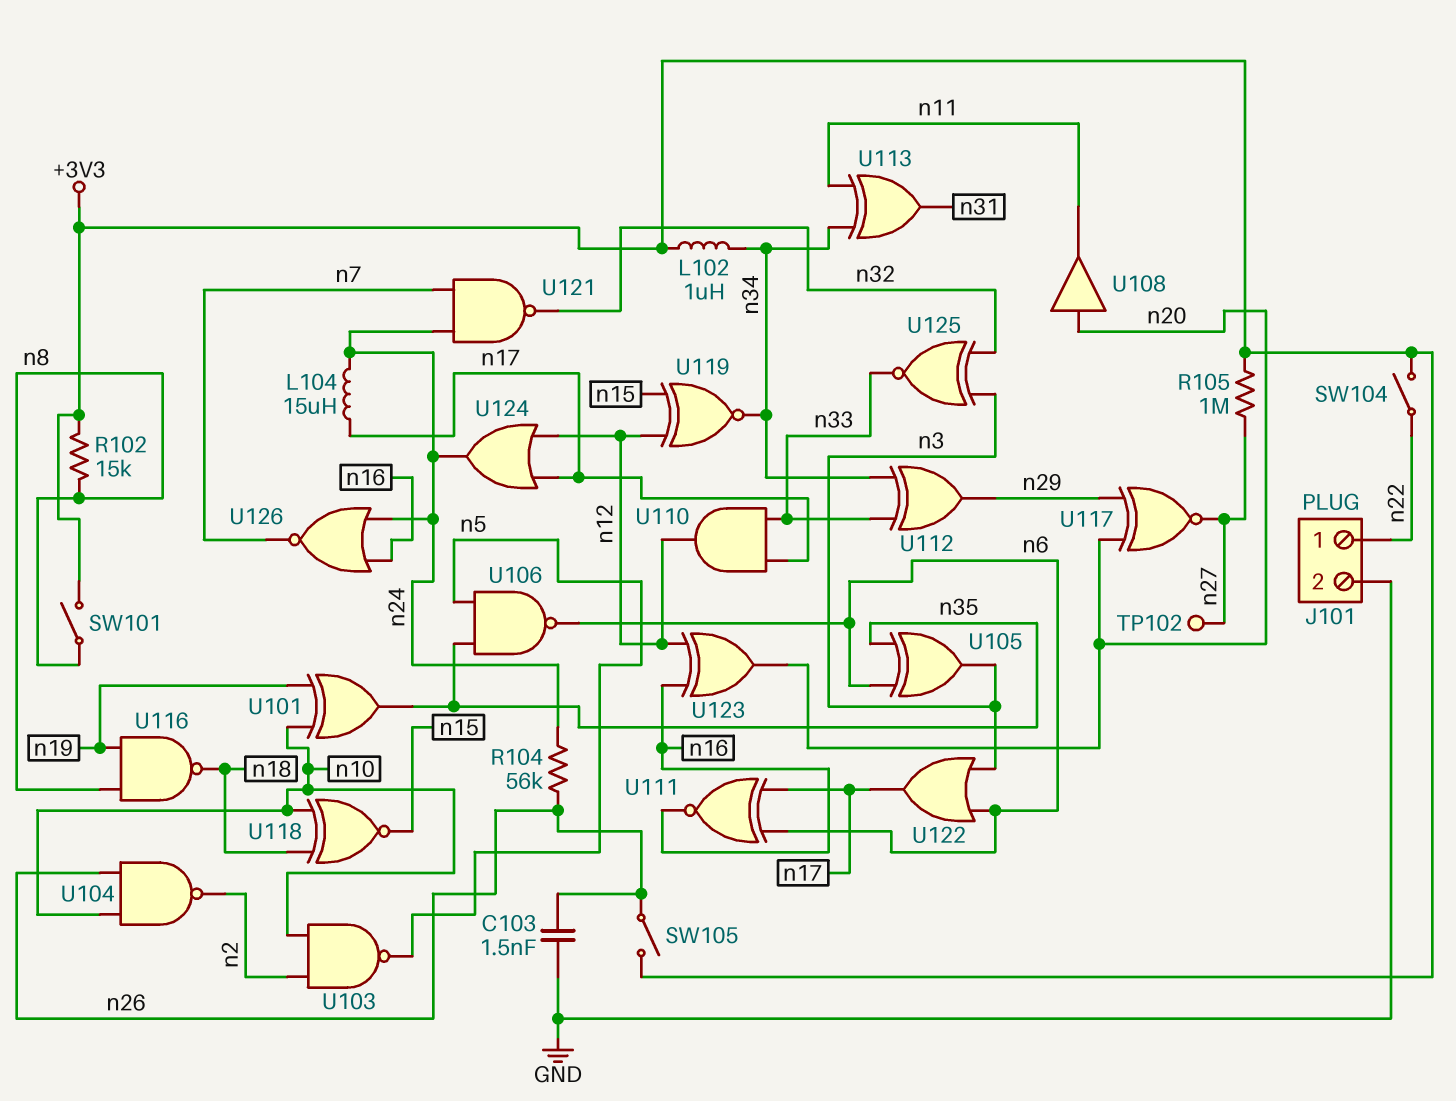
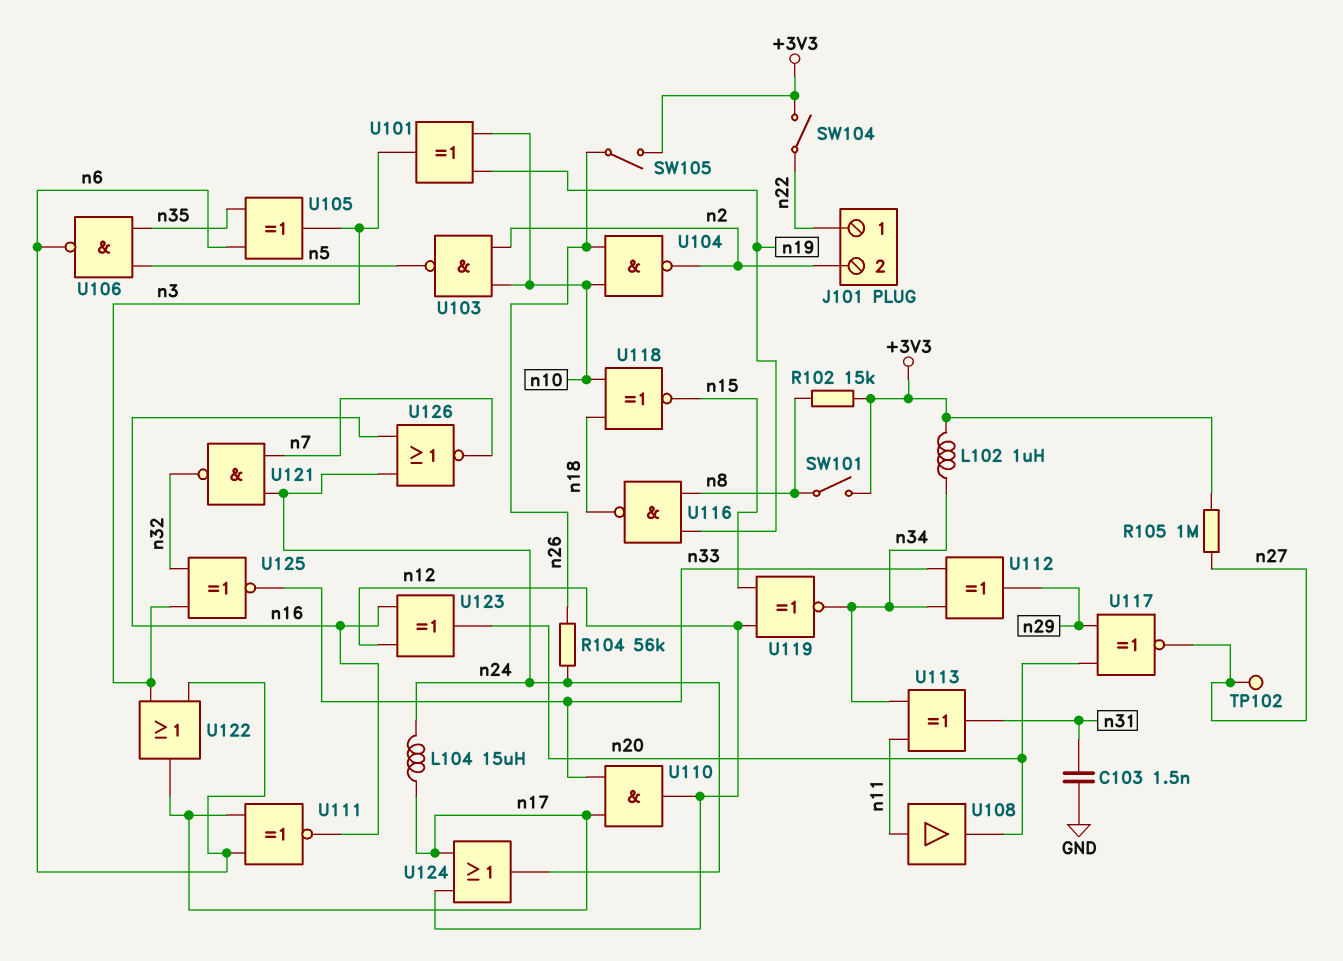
C103: 1.5nF (GND, n26) -> 1.5nF (GND, n31)
J101 pin 2: GND -> n2
U101: XOR (in n10, in n19, out n35) -> XOR (in n10, in n19, out n3)
U108: buffer (in n20, out n11) -> buffer (in n11, out n20)

